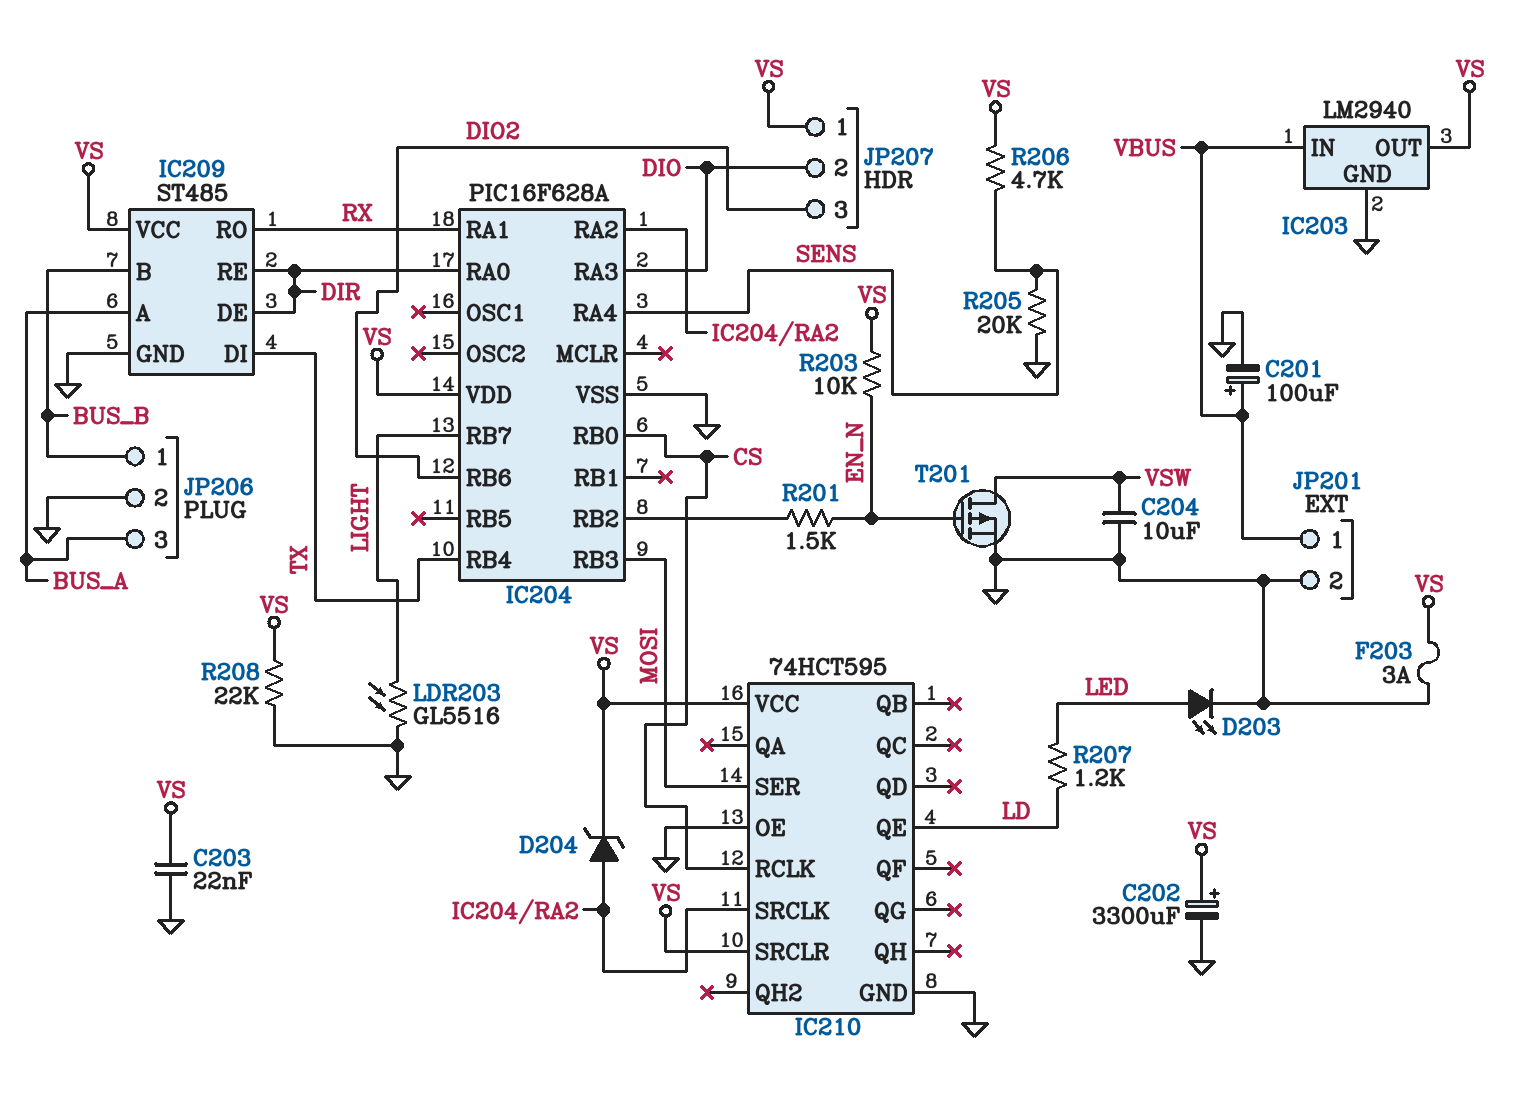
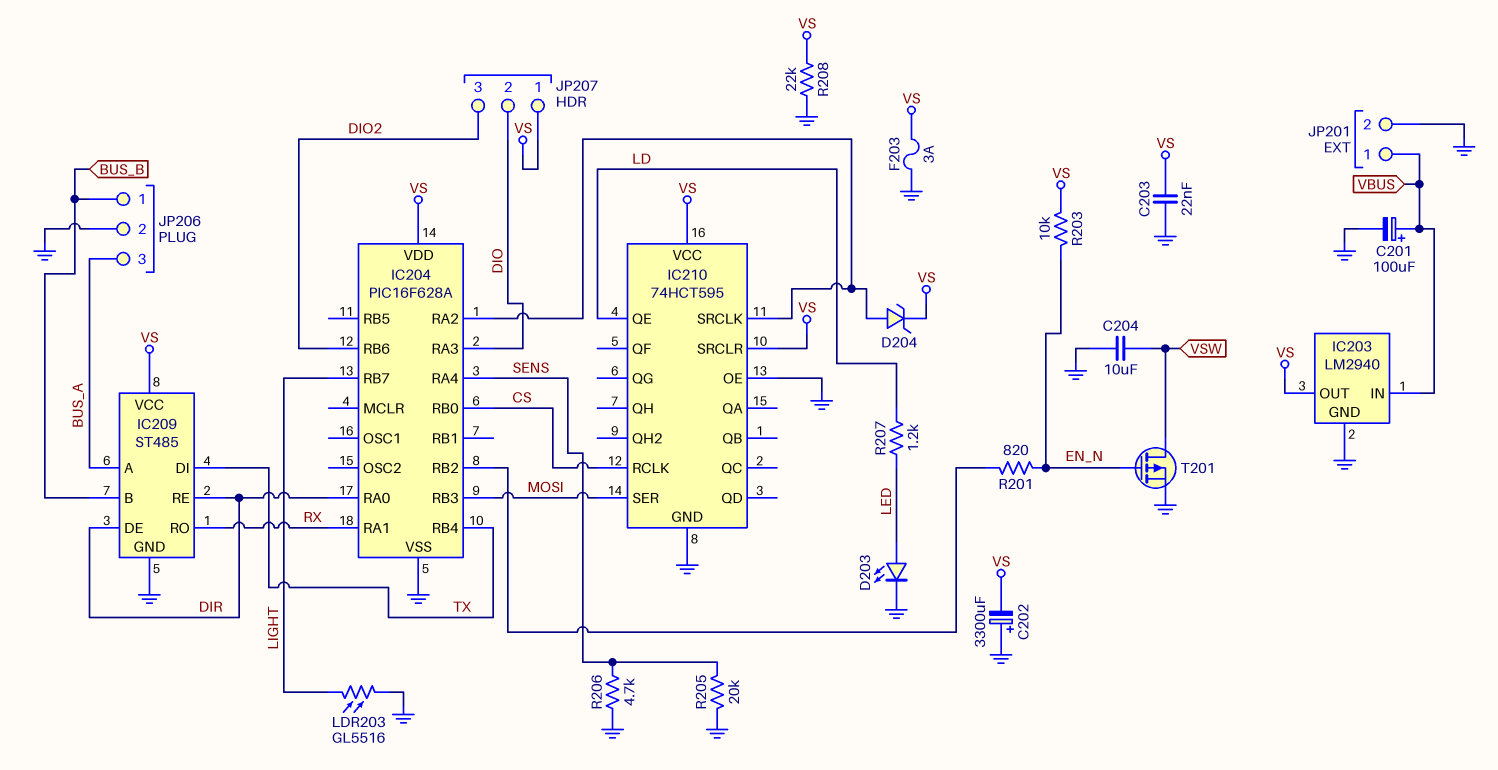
C202: 3300uF (plus VS, minus GND) -> 3300uF (plus GND, minus VS)
R201: 1.5k (EN_N, IC204/RB2) -> 820 (EN_N, IC204/RB2)
R206: 4.7k (SENS, VS) -> 4.7k (GND, SENS)

